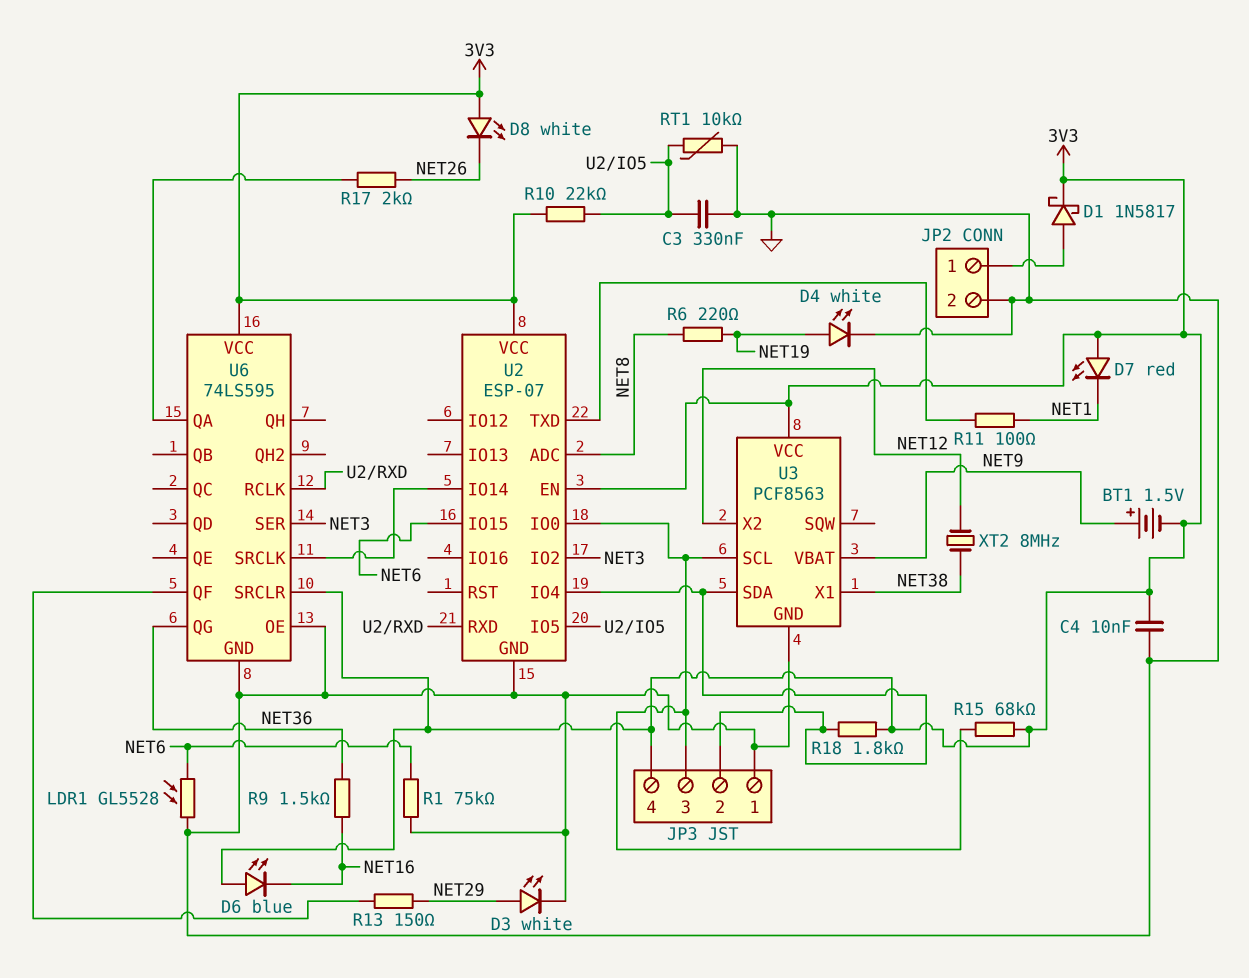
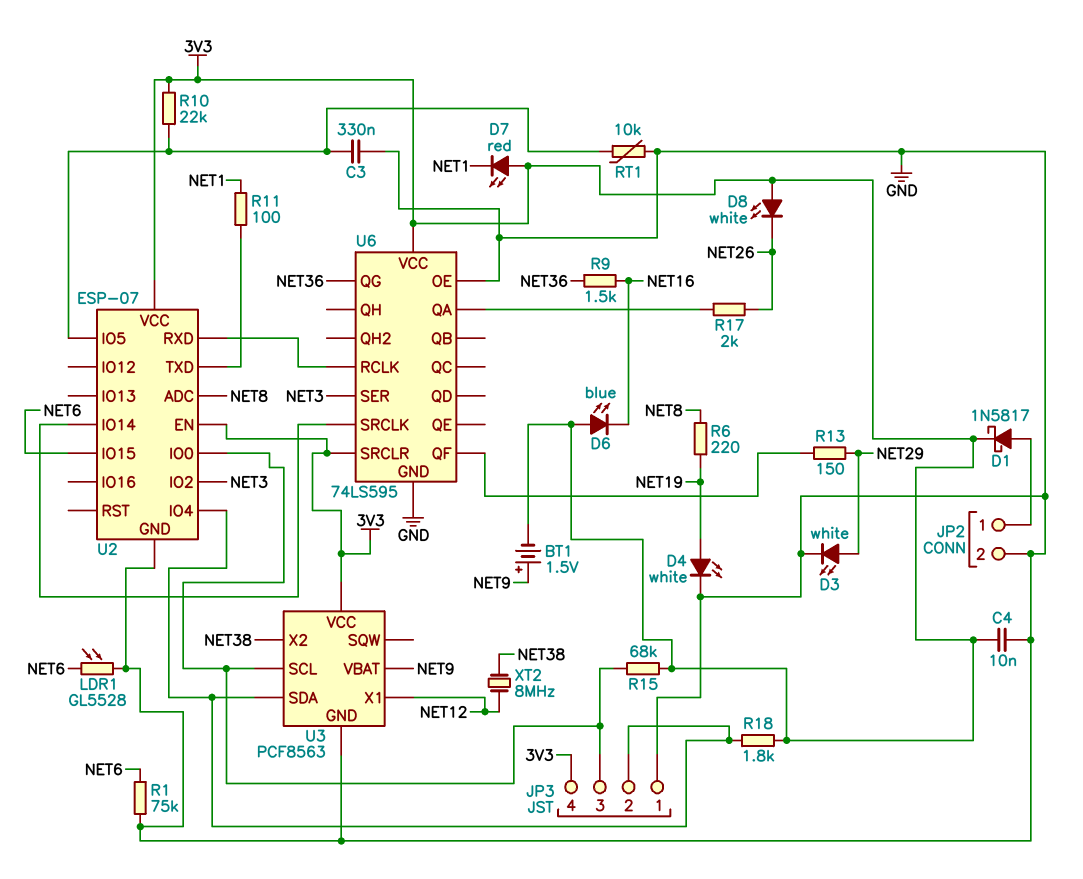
U3 pin X1: NET38 -> NET12
U3 pin X2: NET12 -> NET38

